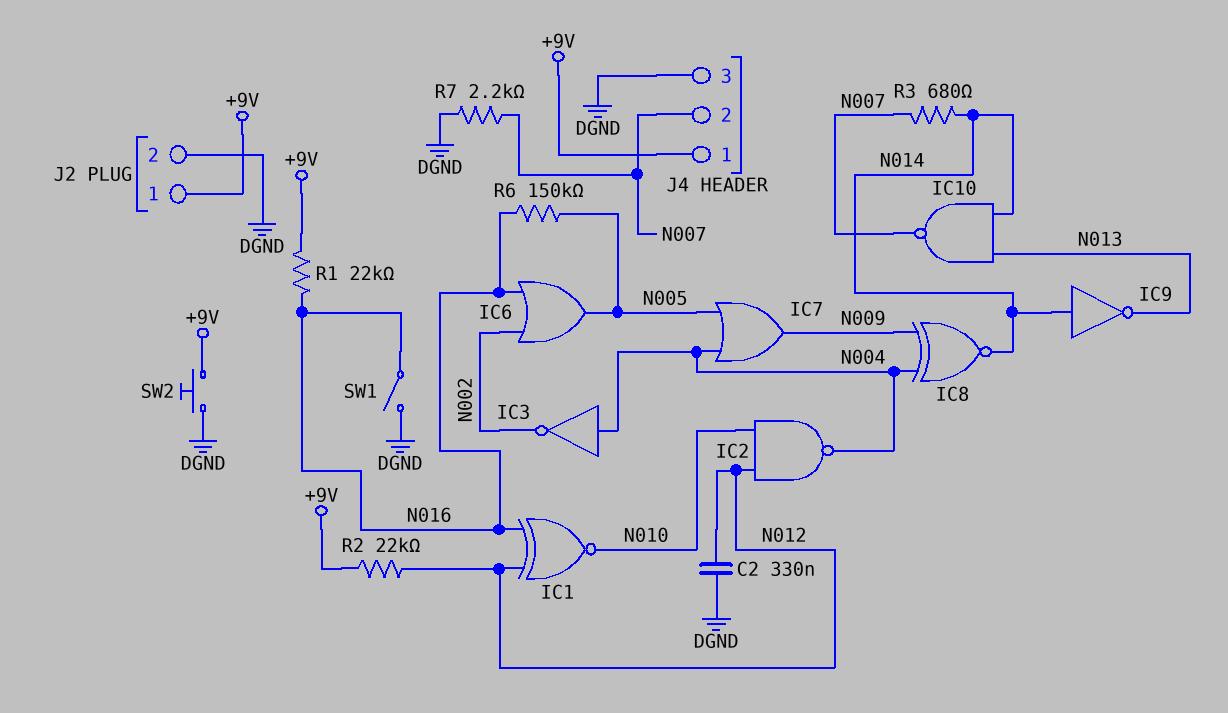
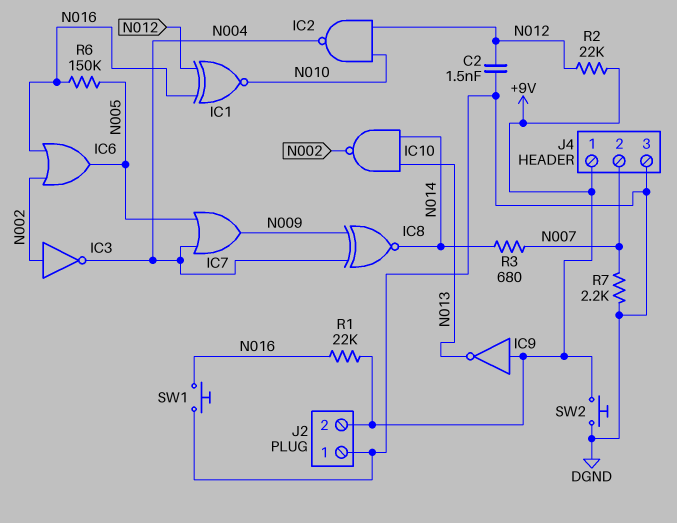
C2: 330nF (DGND, N012) -> 1.5nF (DGND, N012)
IC3: NOT (in N004, out N002) -> NOT (in N002, out N004)
IC9: NOT (in N014, out N013) -> NOT (in +9V, out N013)
IC10: NAND (in N013, in N014, out N007) -> NAND (in N013, in N014, out N002)
J2 pin 1: +9V -> DGND
J2 pin 2: DGND -> +9V
SW1: switch (DGND, N016) -> button (DGND, N016)

